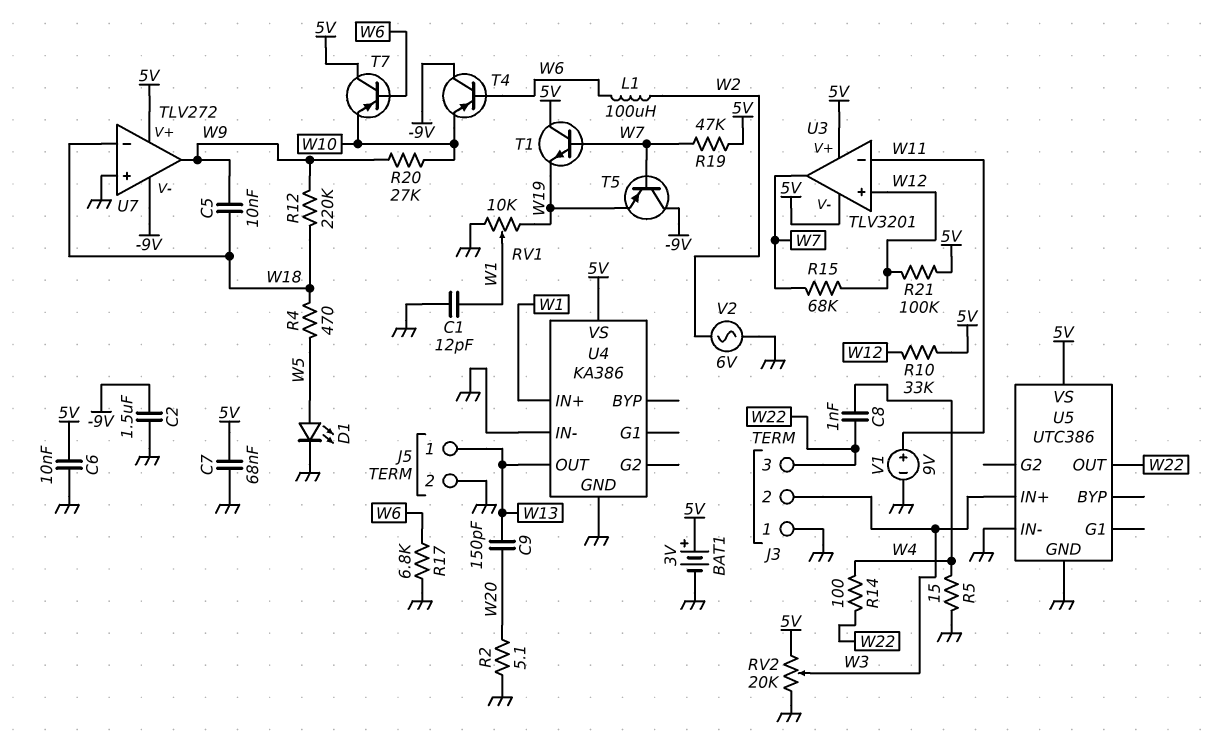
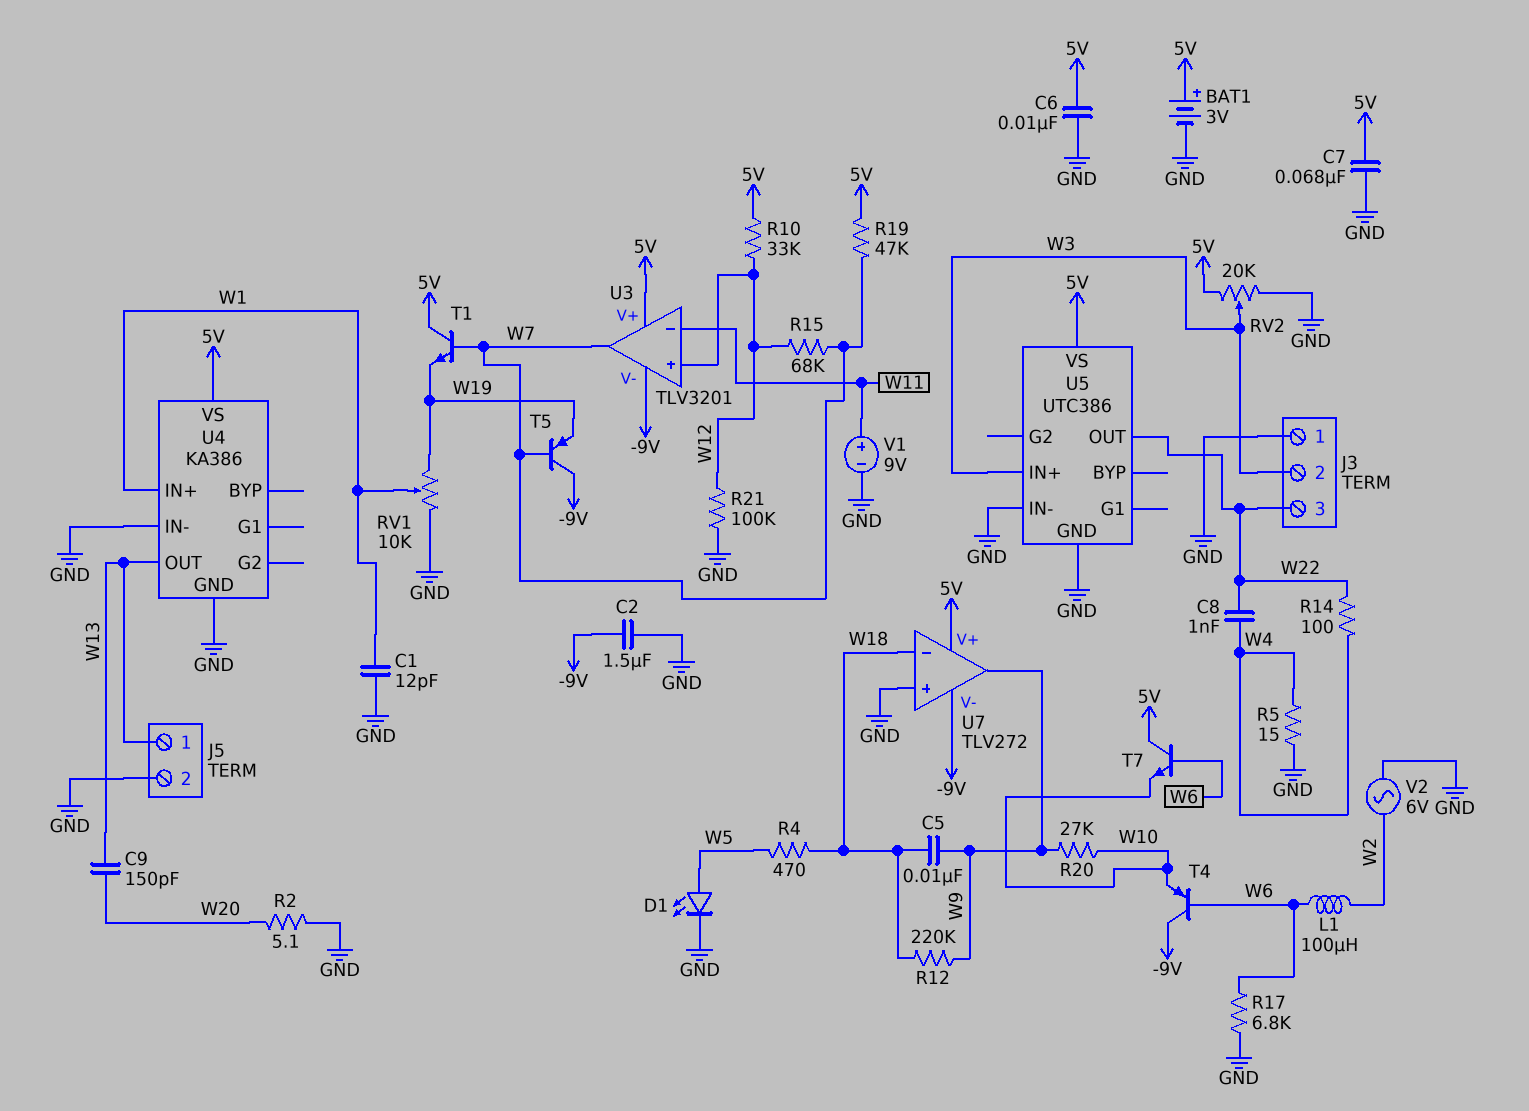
R21: 100k (5V, W12) -> 100k (GND, W12)
T7: PNP (B W6, C 5V, E W10) -> NPN (B W6, C 5V, E W10)
U3 pin V-: 5V -> -9V

